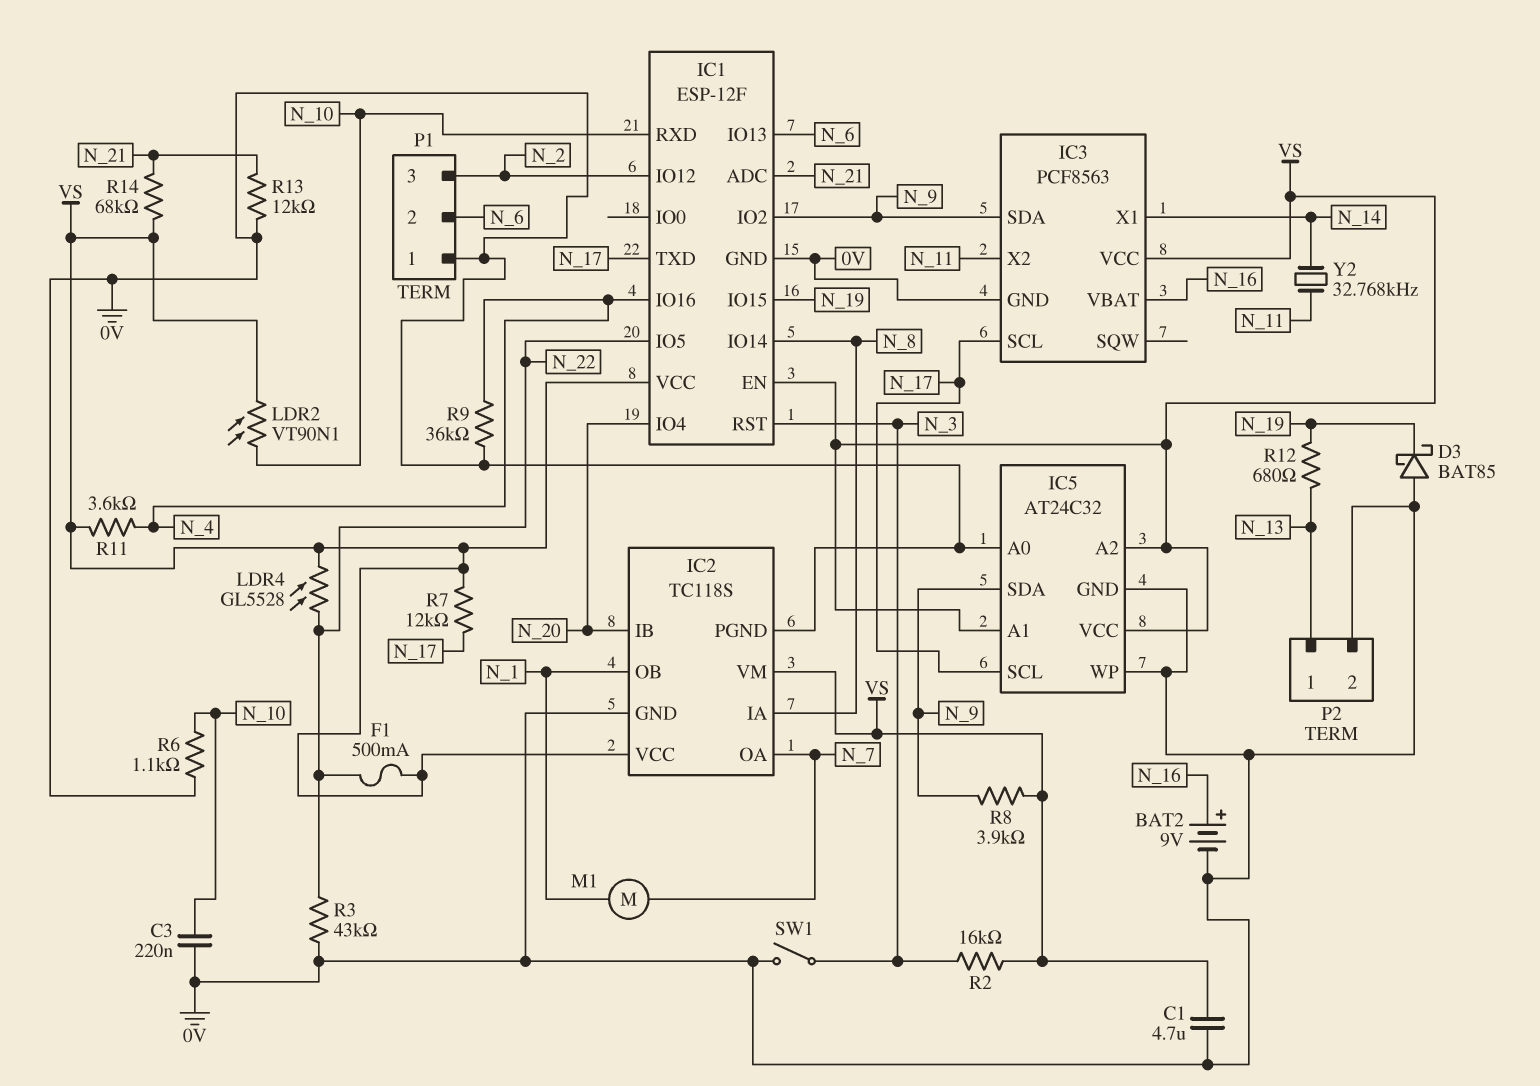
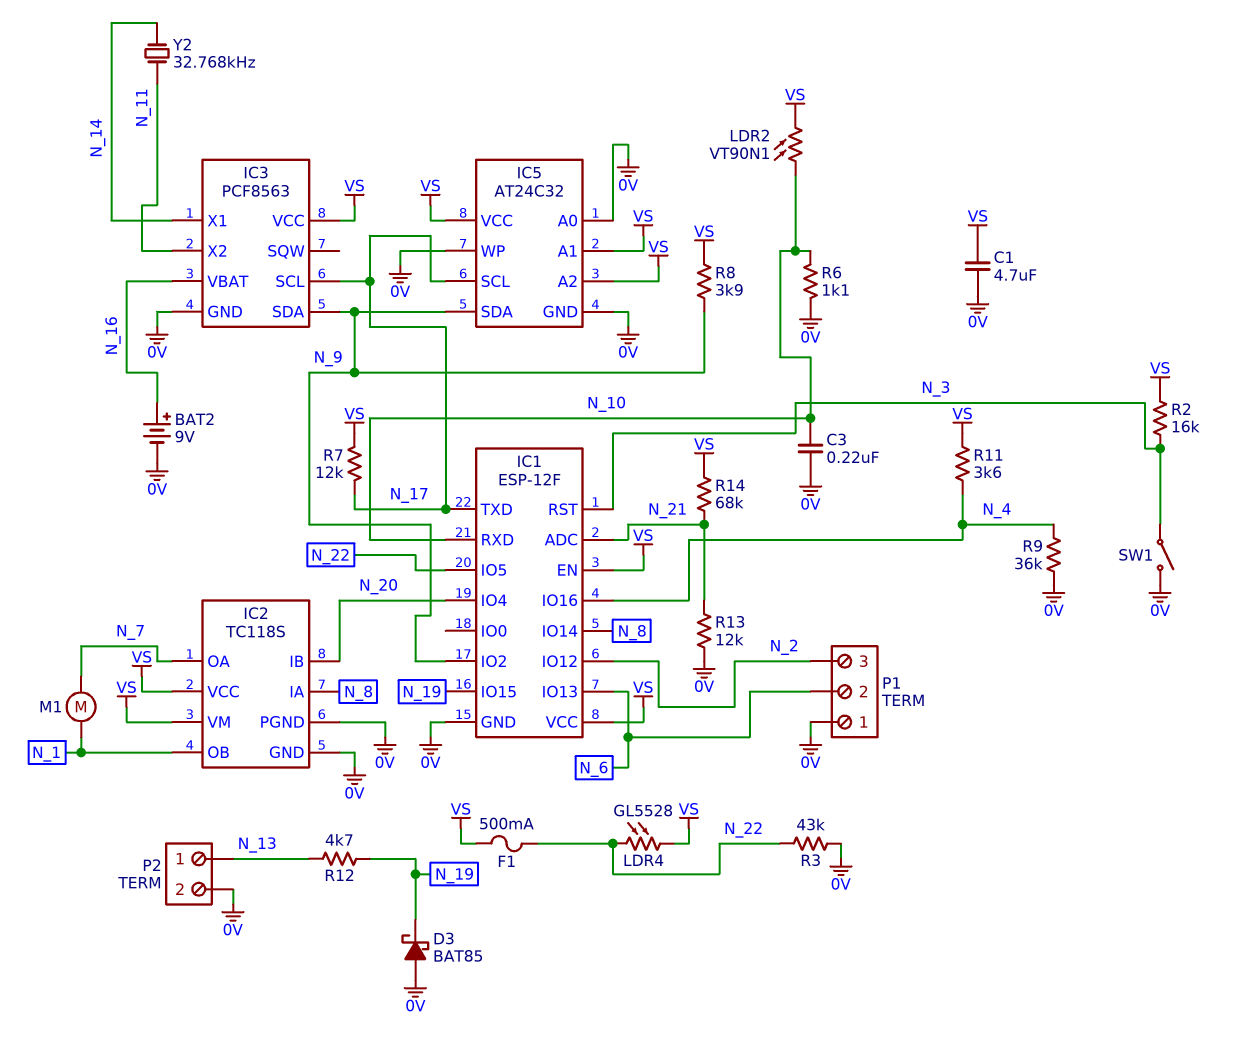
R12: 680 (N_13, N_19) -> 4.7k (N_13, N_19)

